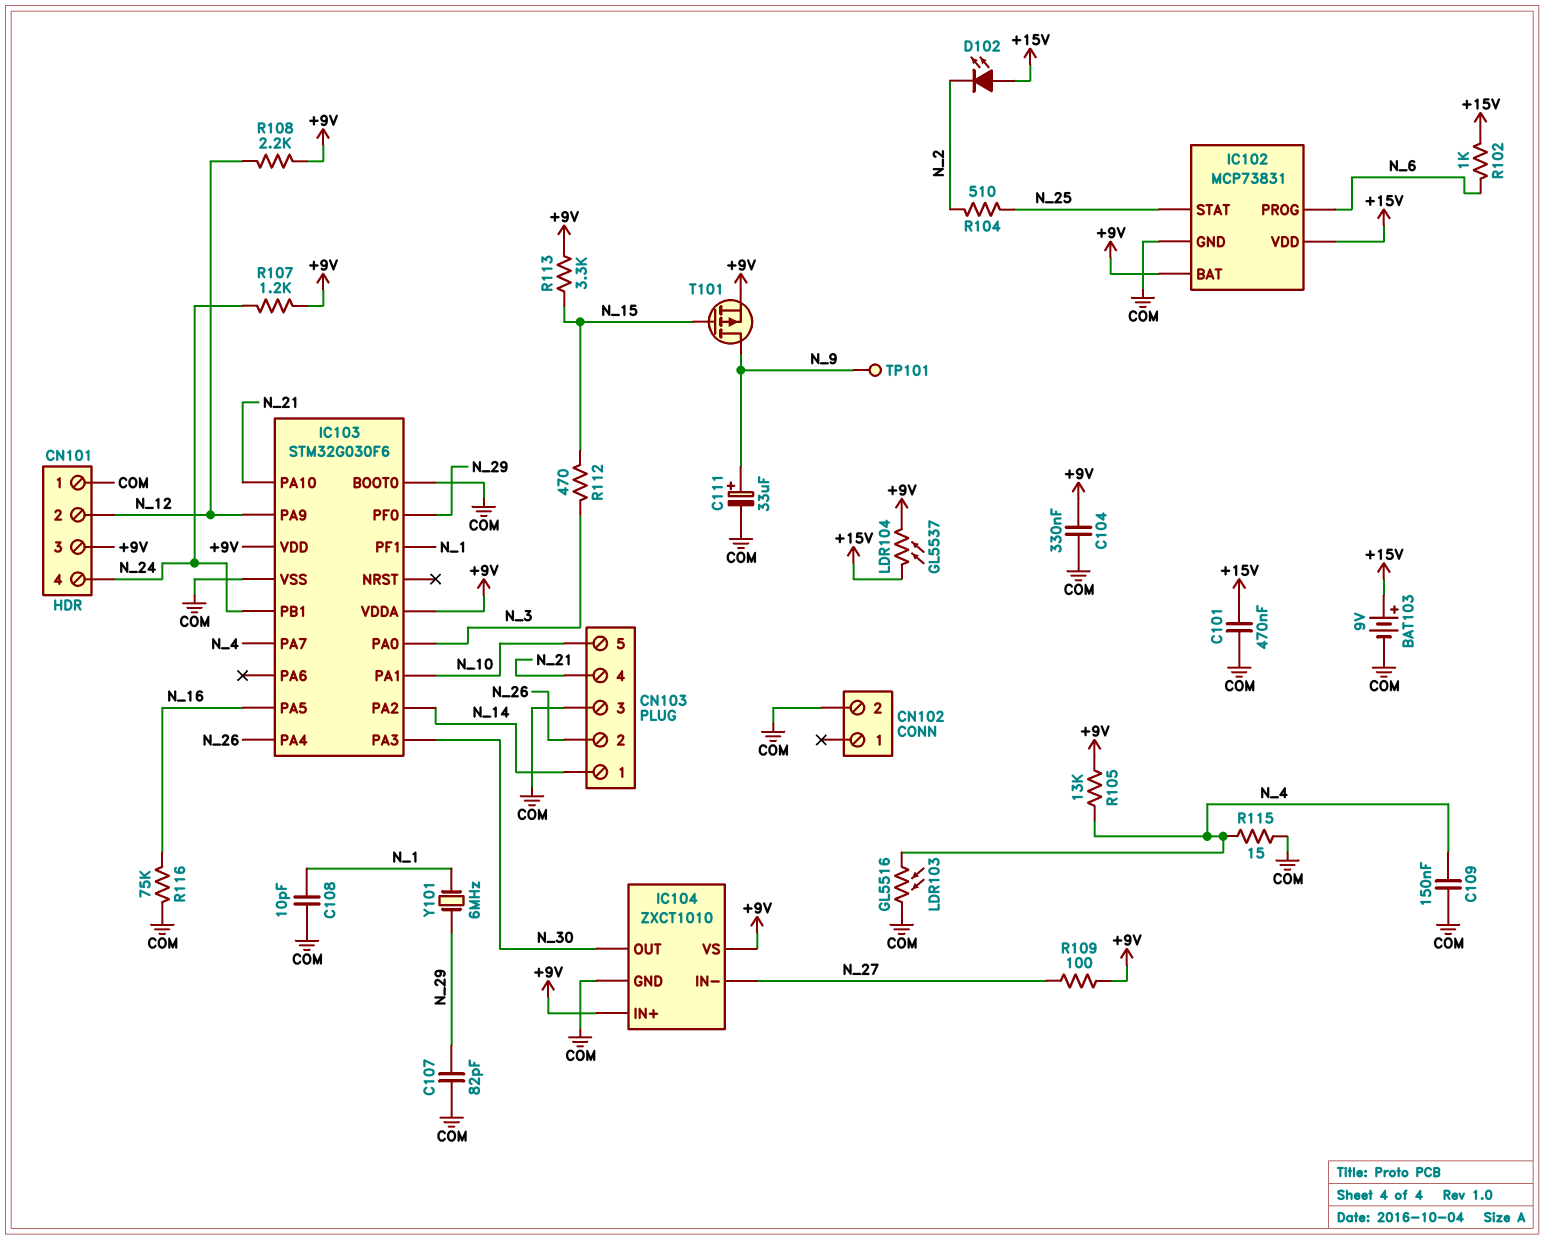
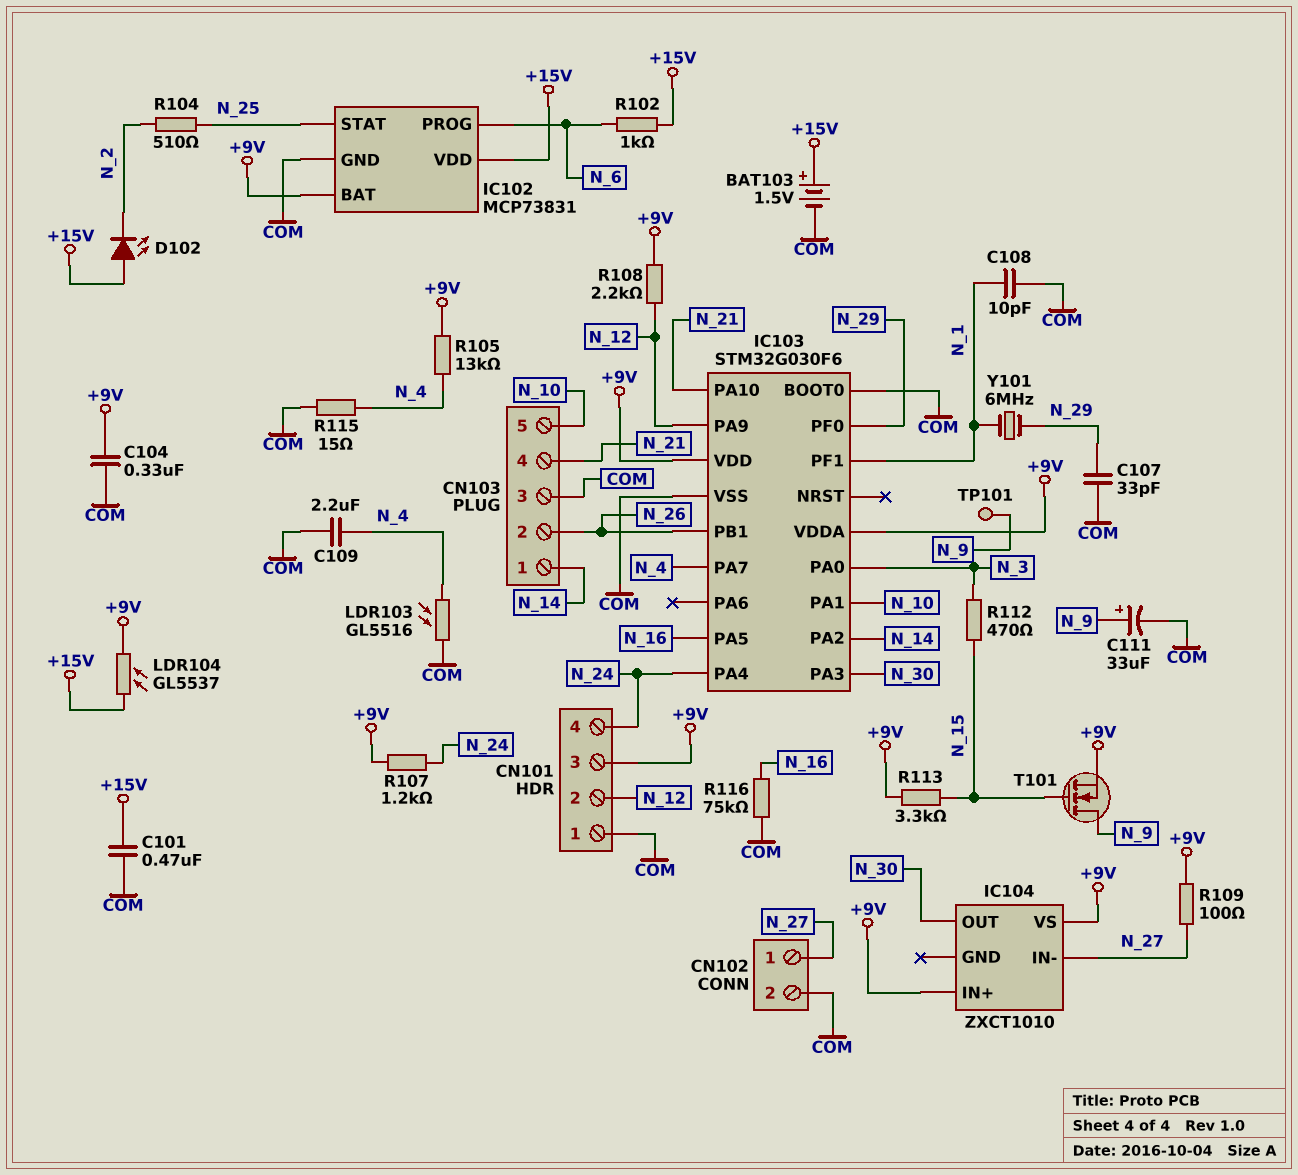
BAT103: 9V (plus +15V, minus COM) -> 1.5V (plus +15V, minus COM)
C107: 82pF (COM, N_29) -> 33pF (COM, N_29)
C109: 150nF (COM, N_4) -> 2.2uF (COM, N_4)
CN102 pin 1: none -> N_27
IC103 pin PA4: N_26 -> N_24
IC103 pin PB1: N_24 -> N_26
IC104 pin GND: COM -> none
T101: PMOS (G N_15, D N_9, S +9V) -> NMOS (G N_15, D N_9, S +9V)

